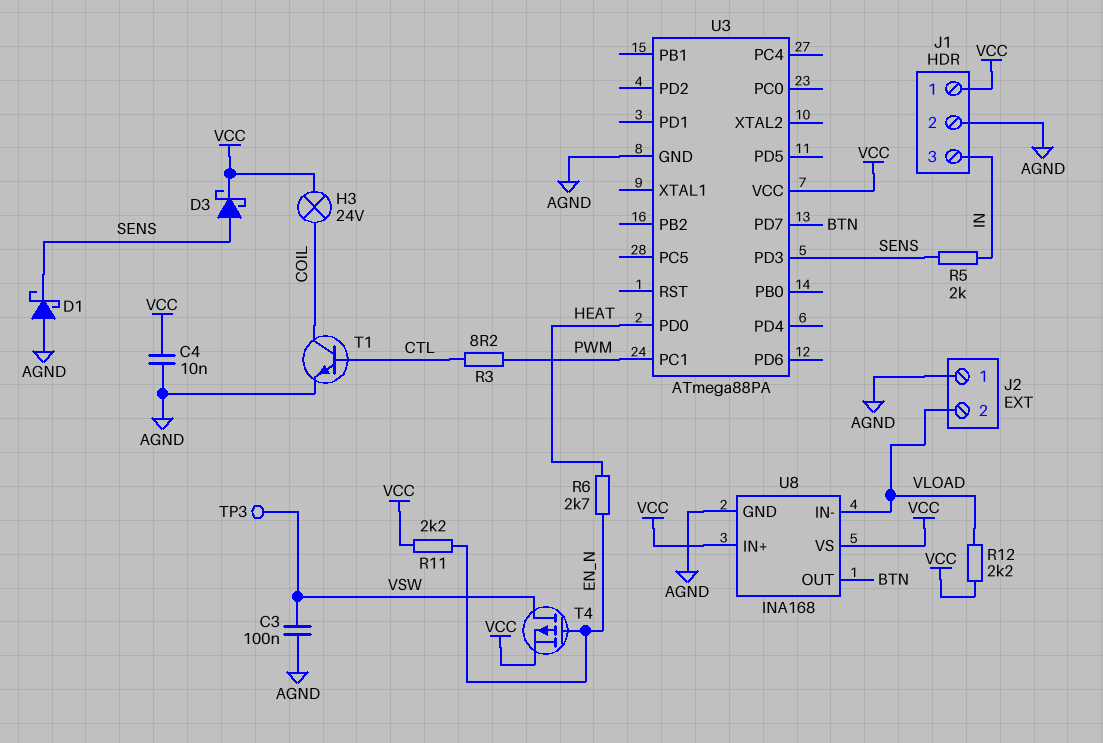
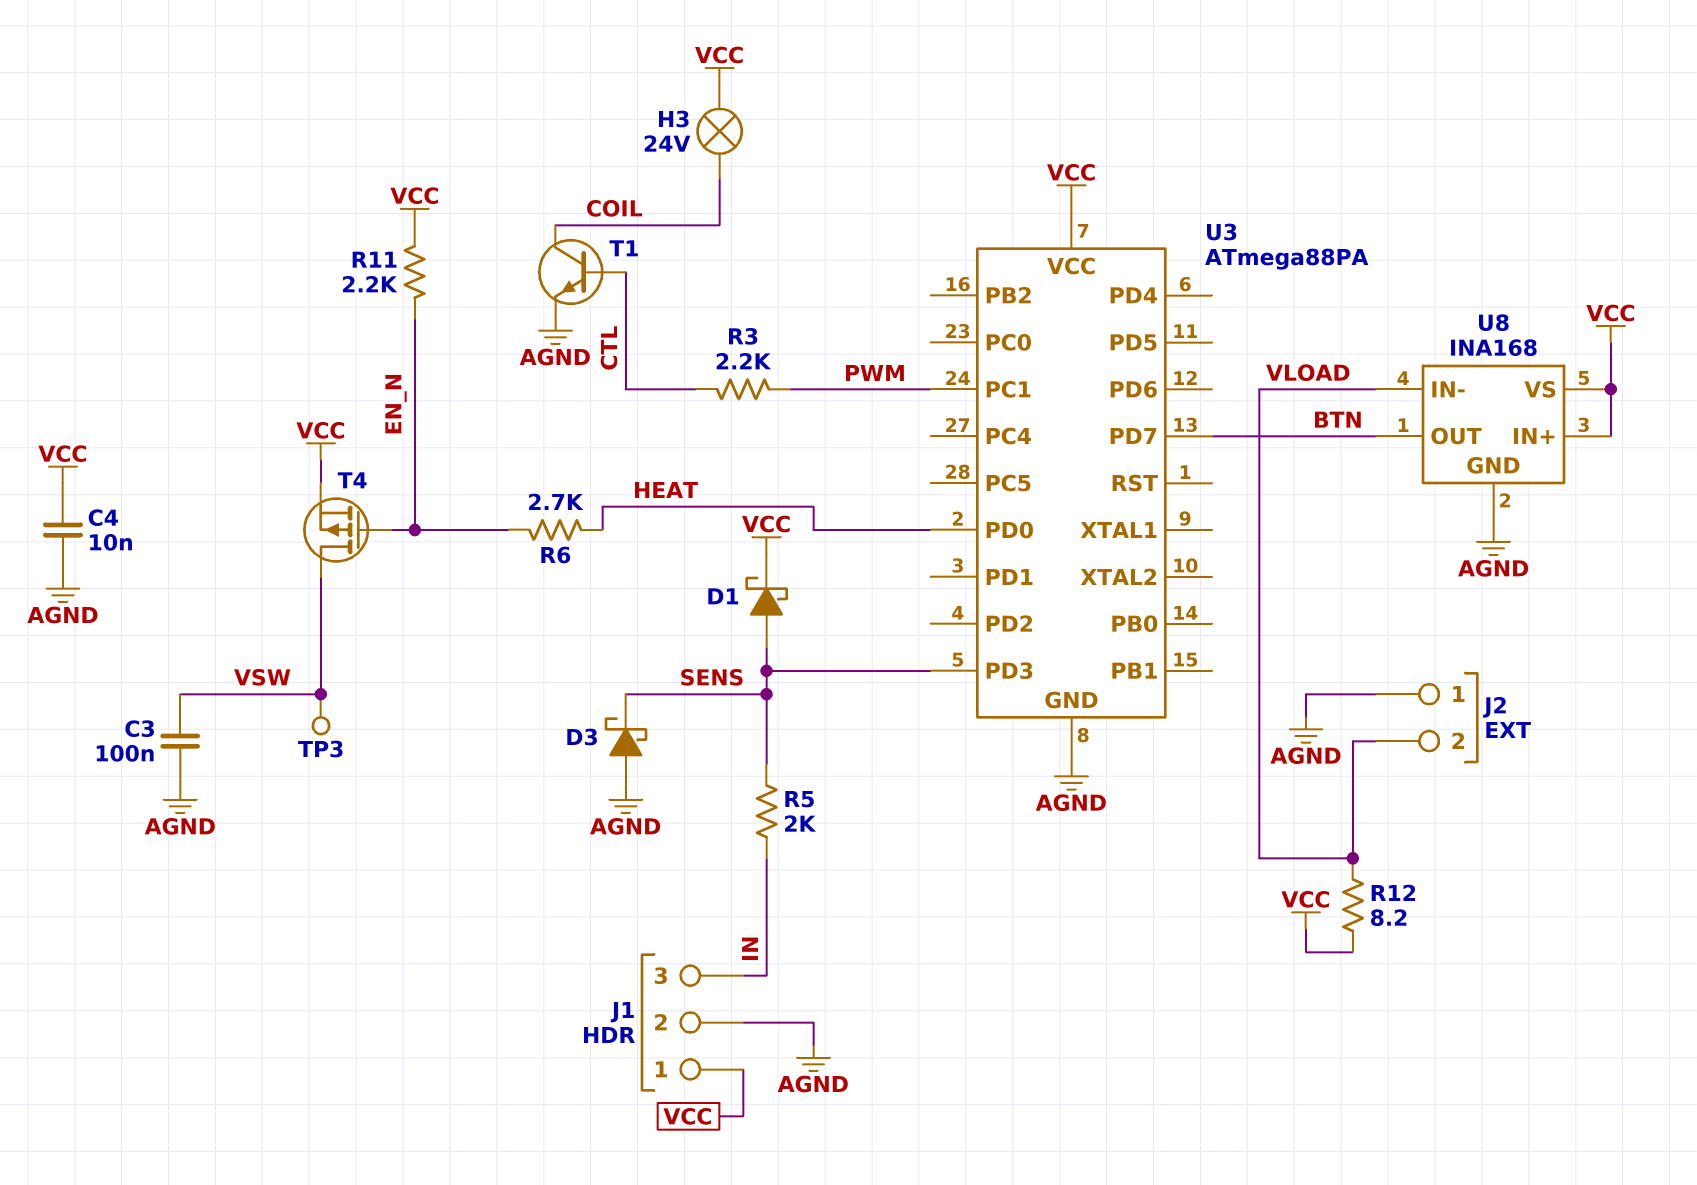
D1: schottky (A AGND, K SENS) -> schottky (A SENS, K VCC)
D3: schottky (A SENS, K VCC) -> schottky (A AGND, K SENS)
R3: 8.2 (CTL, PWM) -> 2.2k (CTL, PWM)
R12: 2.2k (VCC, VLOAD) -> 8.2 (VCC, VLOAD)

